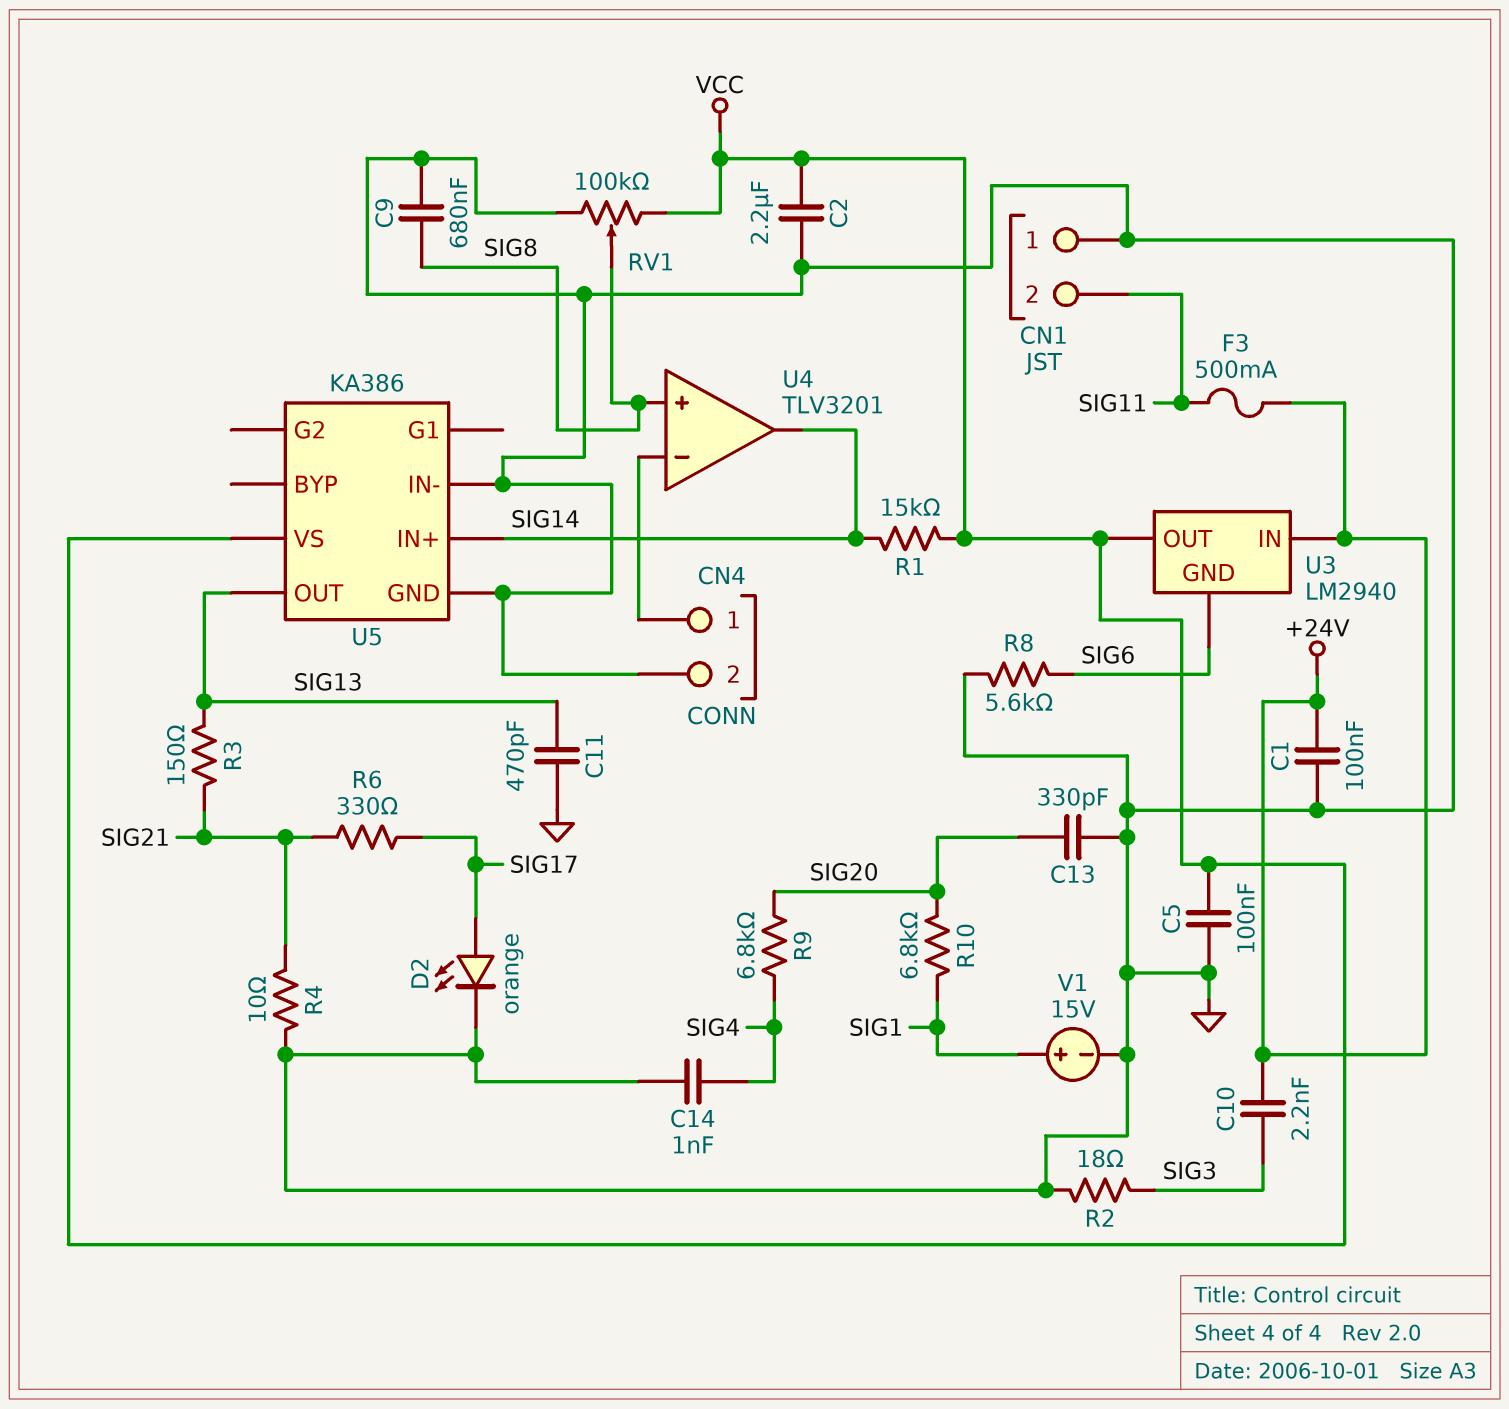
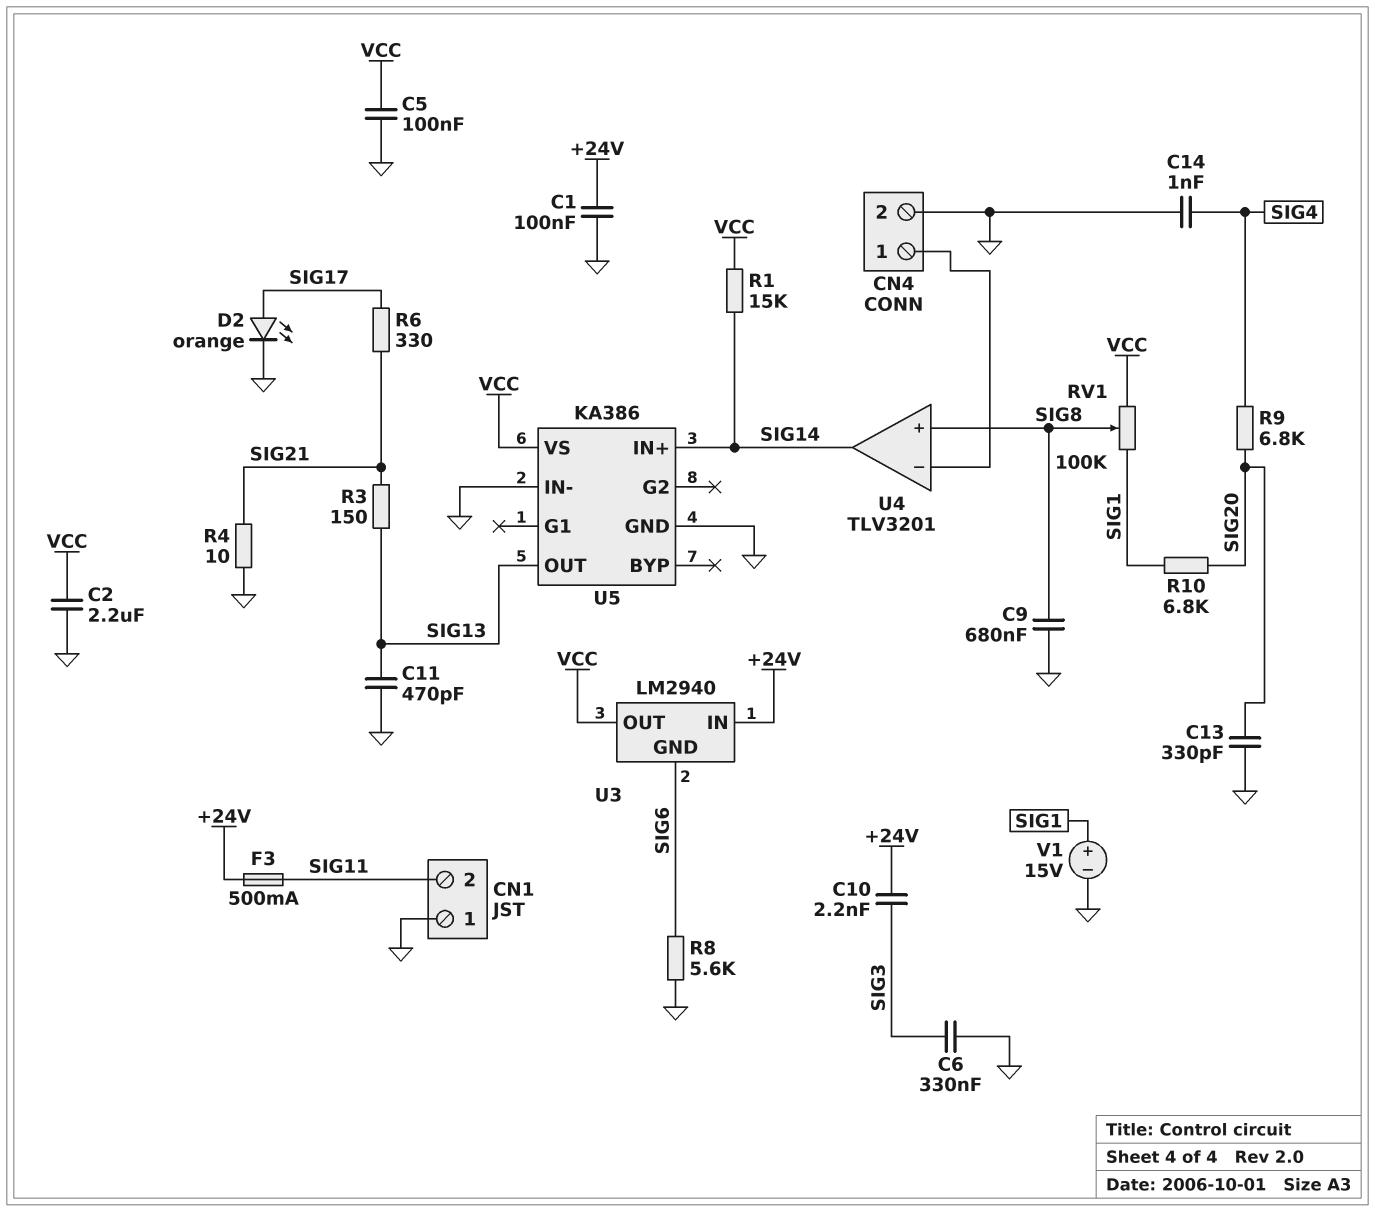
C6: none -> 330nF (GND, SIG3)
R2: 18 (GND, SIG3) -> none
RV1: 100k (GND, VCC, wiper SIG8) -> 100k (SIG1, VCC, wiper SIG8)

